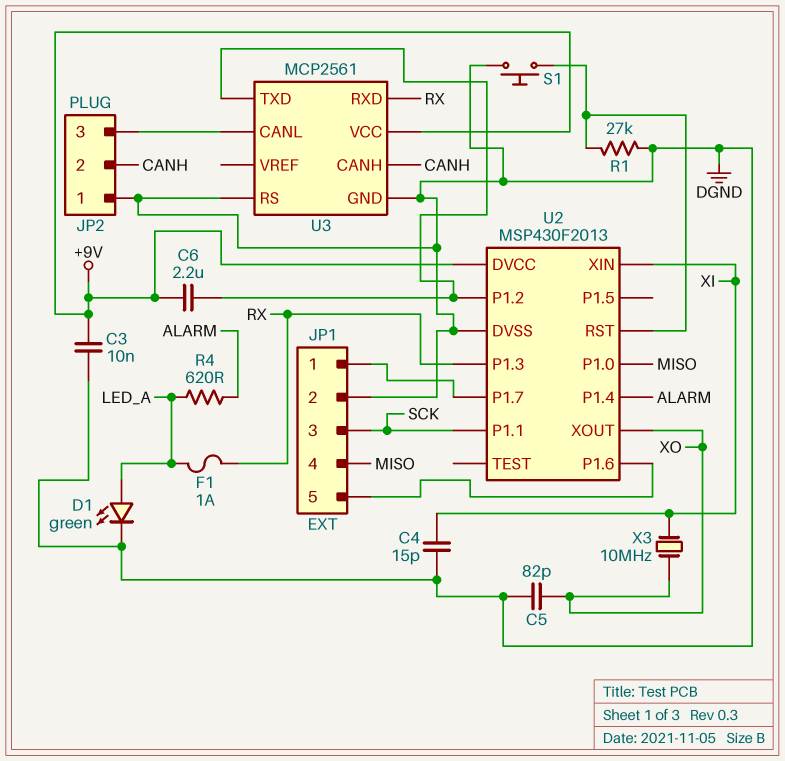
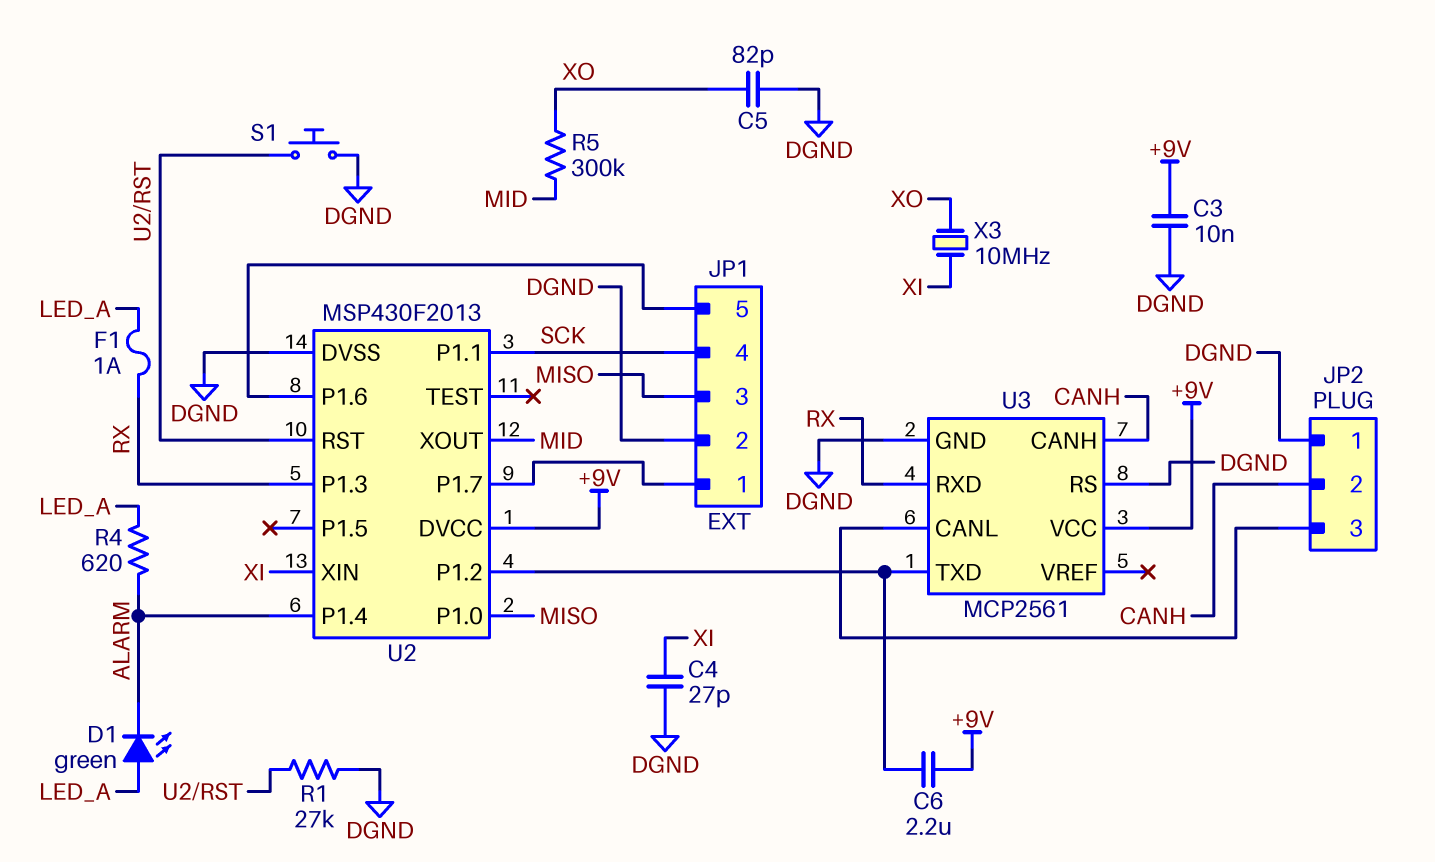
C4: 15pF (DGND, XI) -> 27pF (DGND, XI)
D1: LED green (A LED_A, K DGND) -> LED green (A LED_A, K ALARM)
JP1 pin 3: SCK -> MISO
JP1 pin 4: MISO -> SCK
R5: none -> 300k (MID, XO)
U2 pin XOUT: XO -> MID

